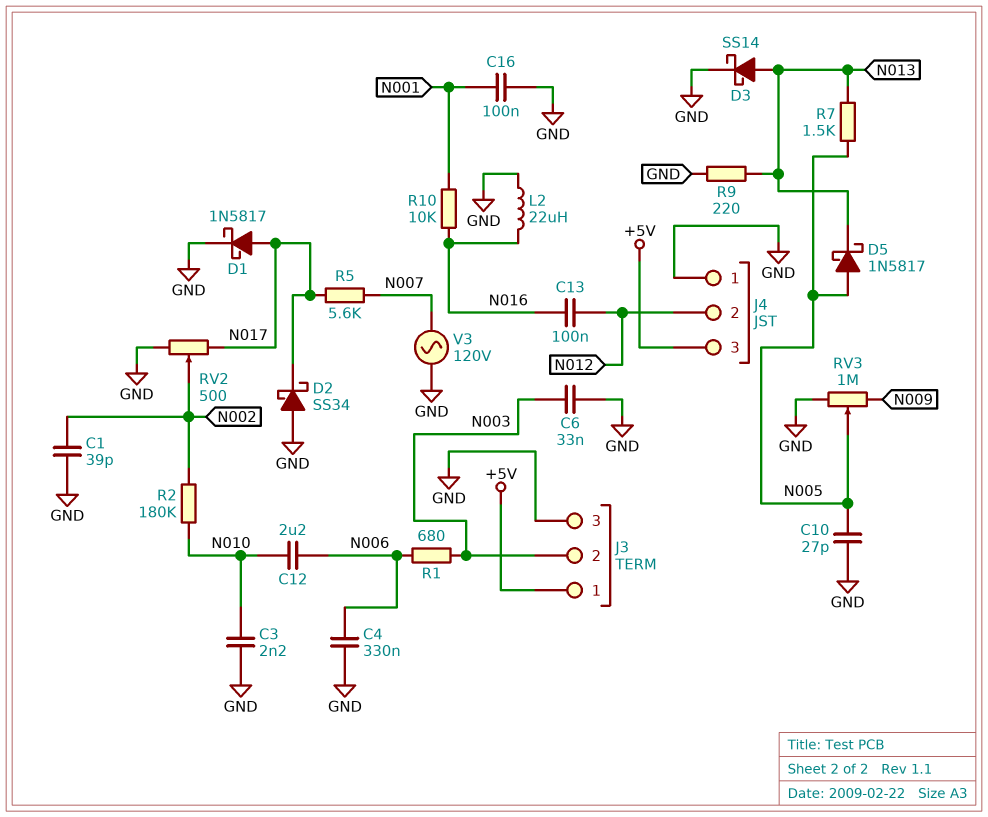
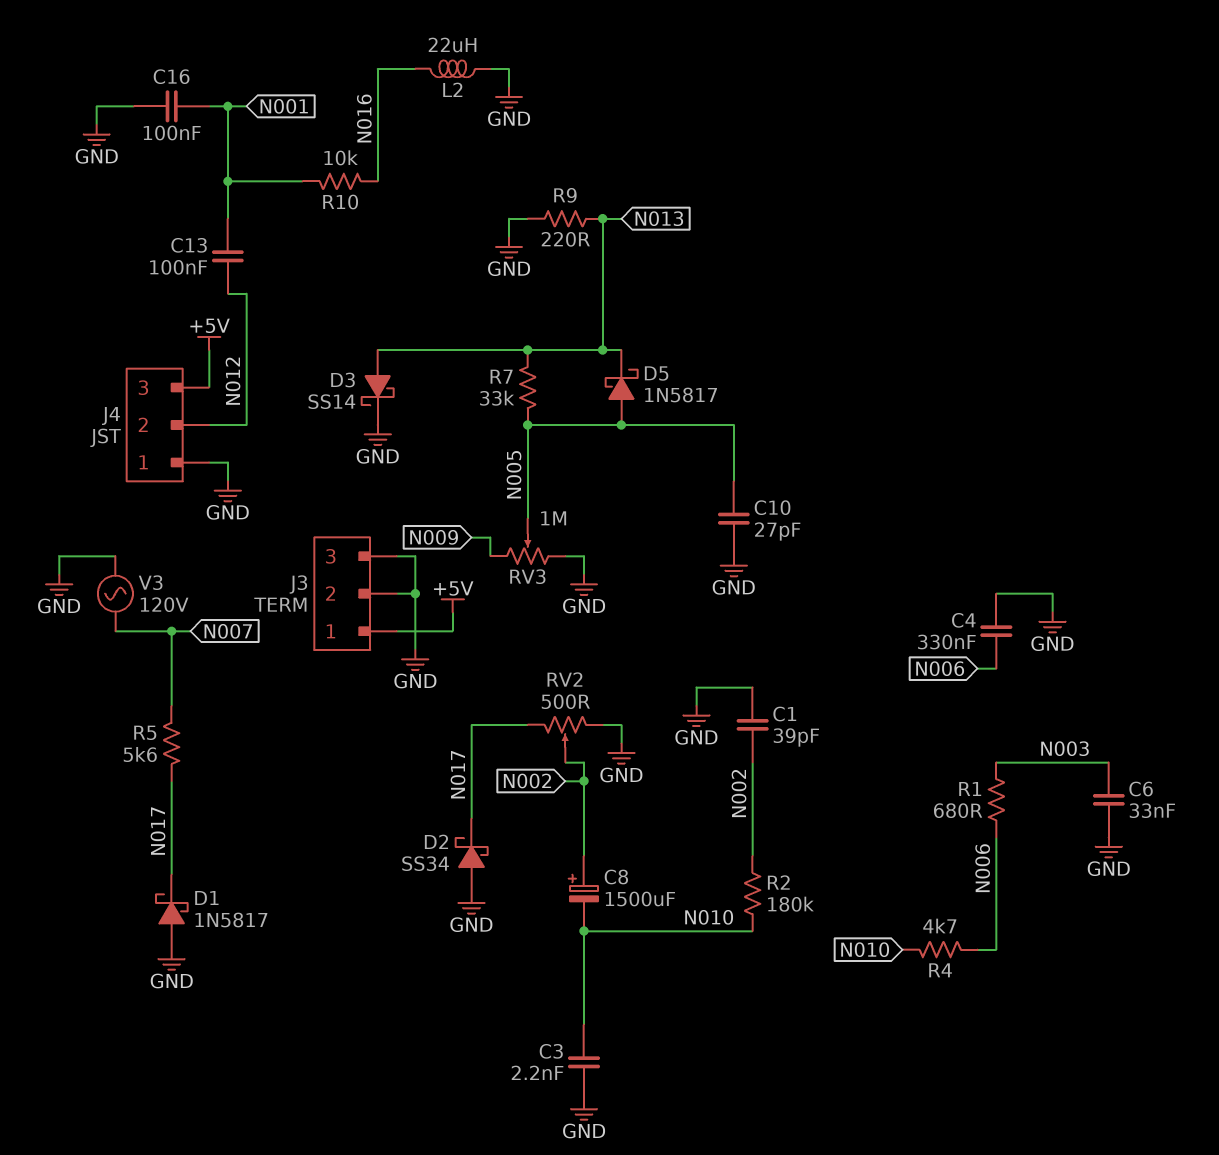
C8: none -> 1500uF (plus N002, minus N010)
C12: 2.2uF (N006, N010) -> none
C13: 100nF (N012, N016) -> 100nF (N001, N012)
D1: schottky 1N5817 (A N017, K GND) -> schottky 1N5817 (A GND, K N017)
J3 pin 2: N003 -> GND
R4: none -> 4.7k (N006, N010)
R7: 1.5k (N005, N013) -> 33k (N005, N013)

